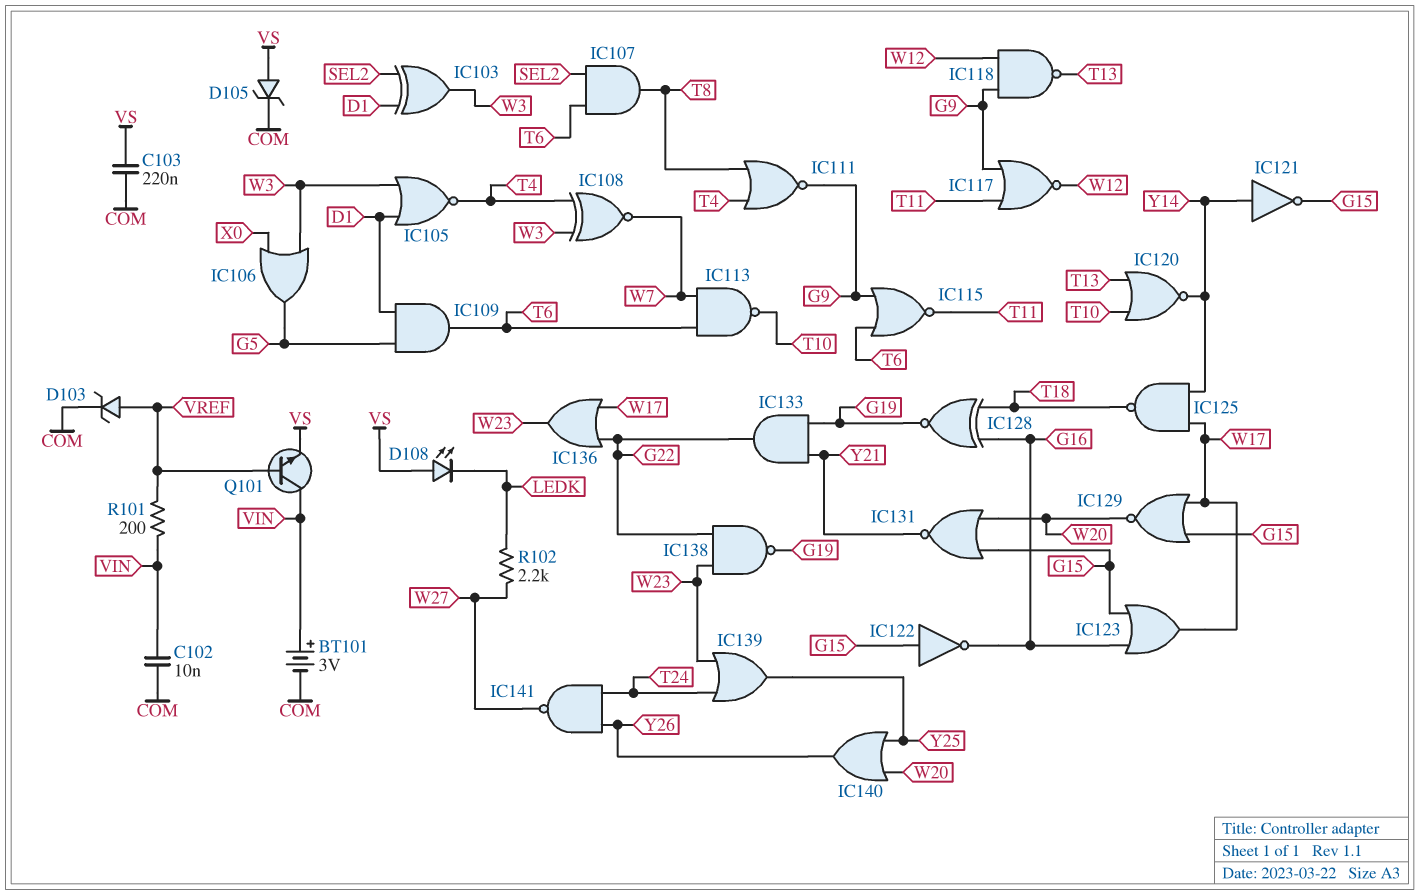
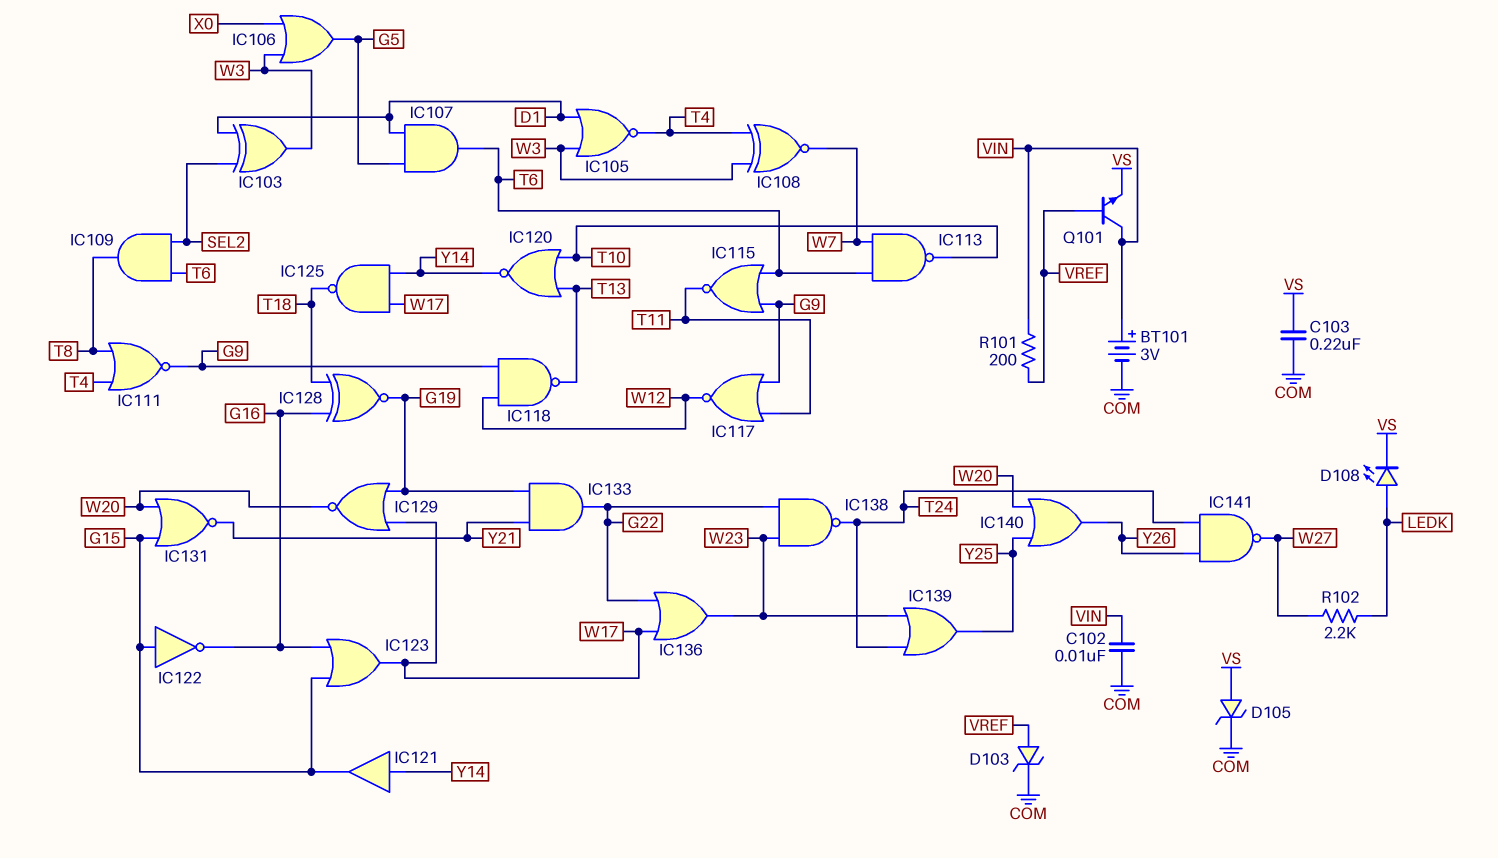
D108: LED (A VS, K LEDK) -> LED (A LEDK, K VS)
IC107: AND (in SEL2, in T6, out T8) -> AND (in D1, in G5, out T6)
IC109: AND (in D1, in G5, out T6) -> AND (in SEL2, in T6, out T8)
IC121: NOT (in Y14, out G15) -> buffer (in Y14, out G15)
IC129: NOR (in G15, in W17, out W20) -> NOR (in G19, in W17, out W20)
IC138: NAND (in G22, in W23, out G19) -> NAND (in G22, in W23, out T24)

